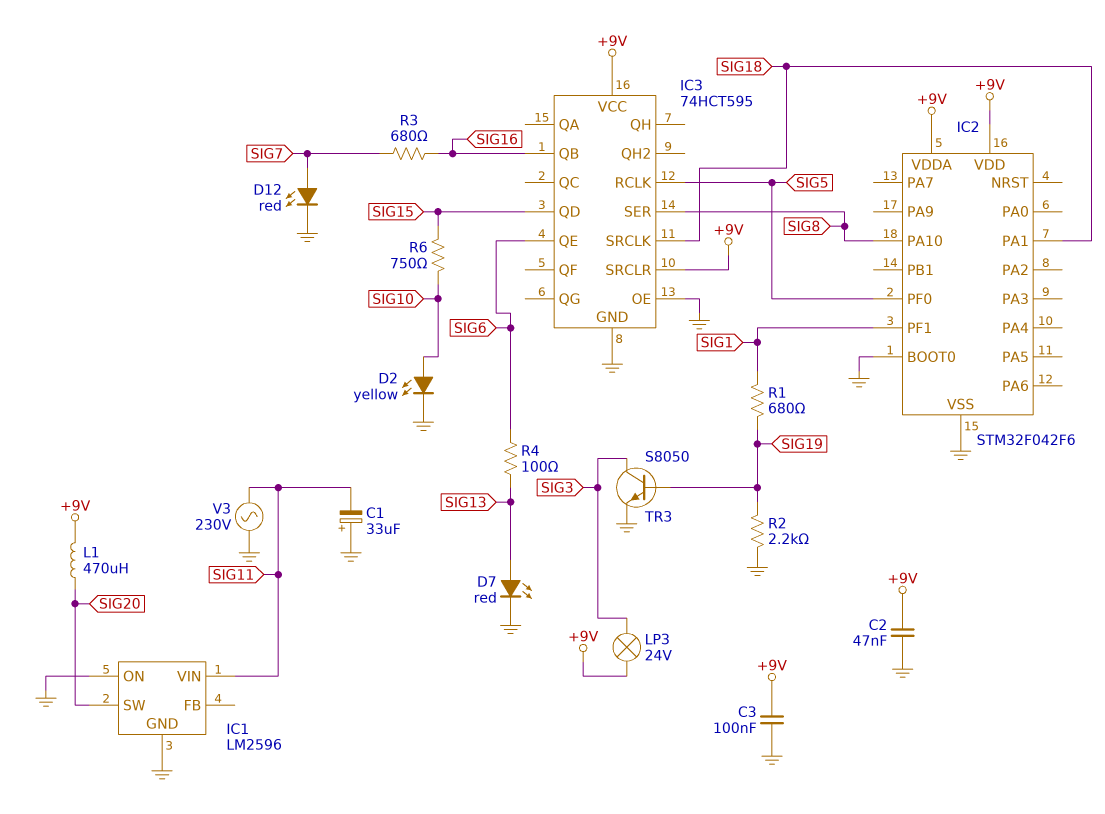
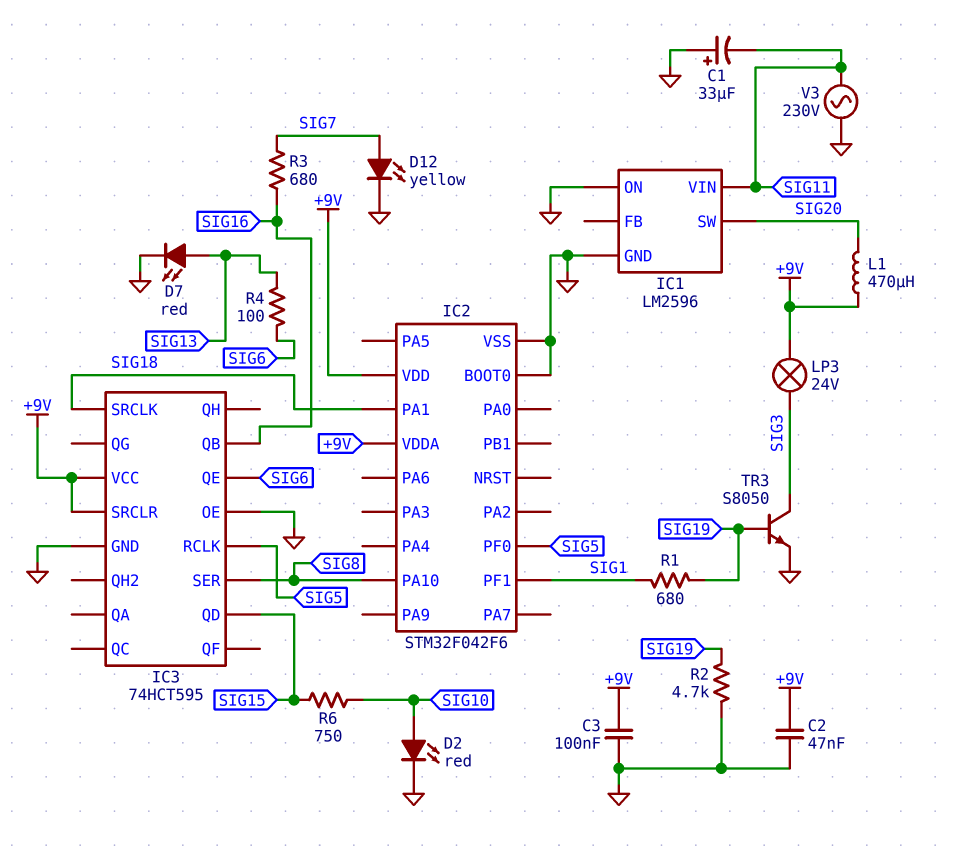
D2: LED yellow (A SIG10, K GND) -> LED red (A SIG10, K GND)
D12: LED red (A SIG7, K GND) -> LED yellow (A SIG7, K GND)
R2: 2.2k (GND, SIG19) -> 4.7k (GND, SIG19)

